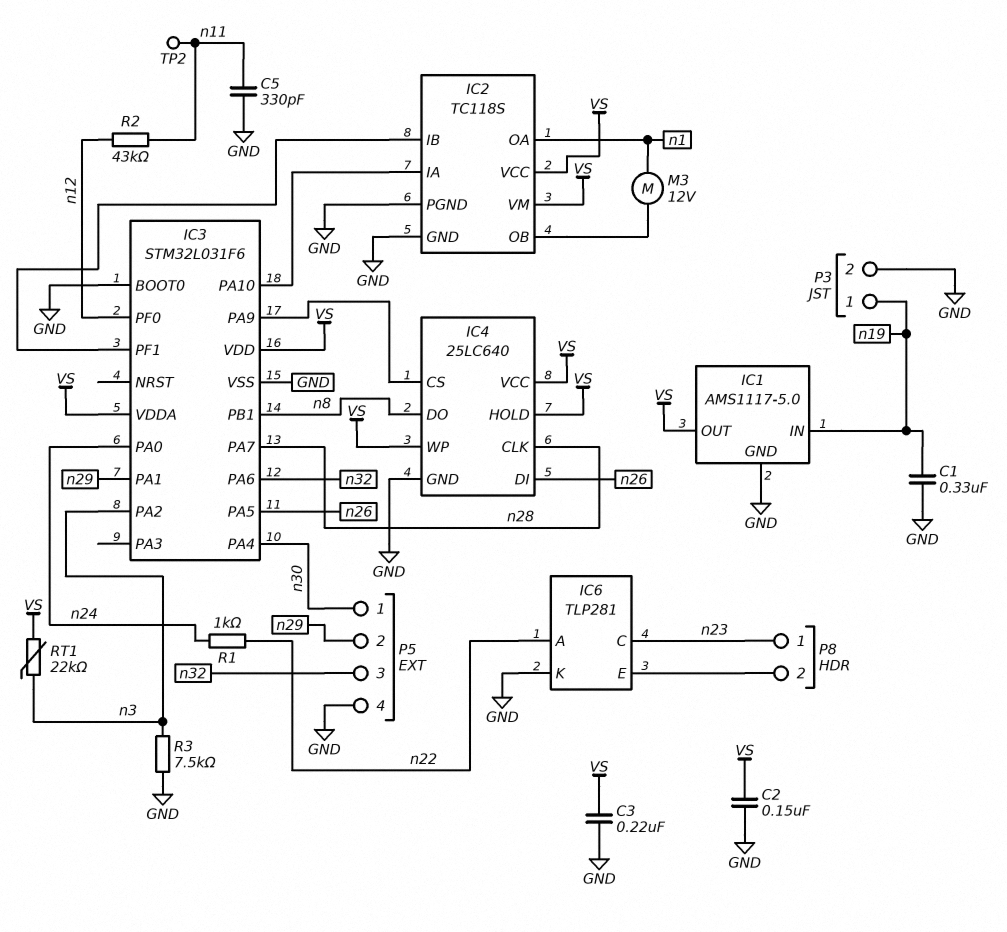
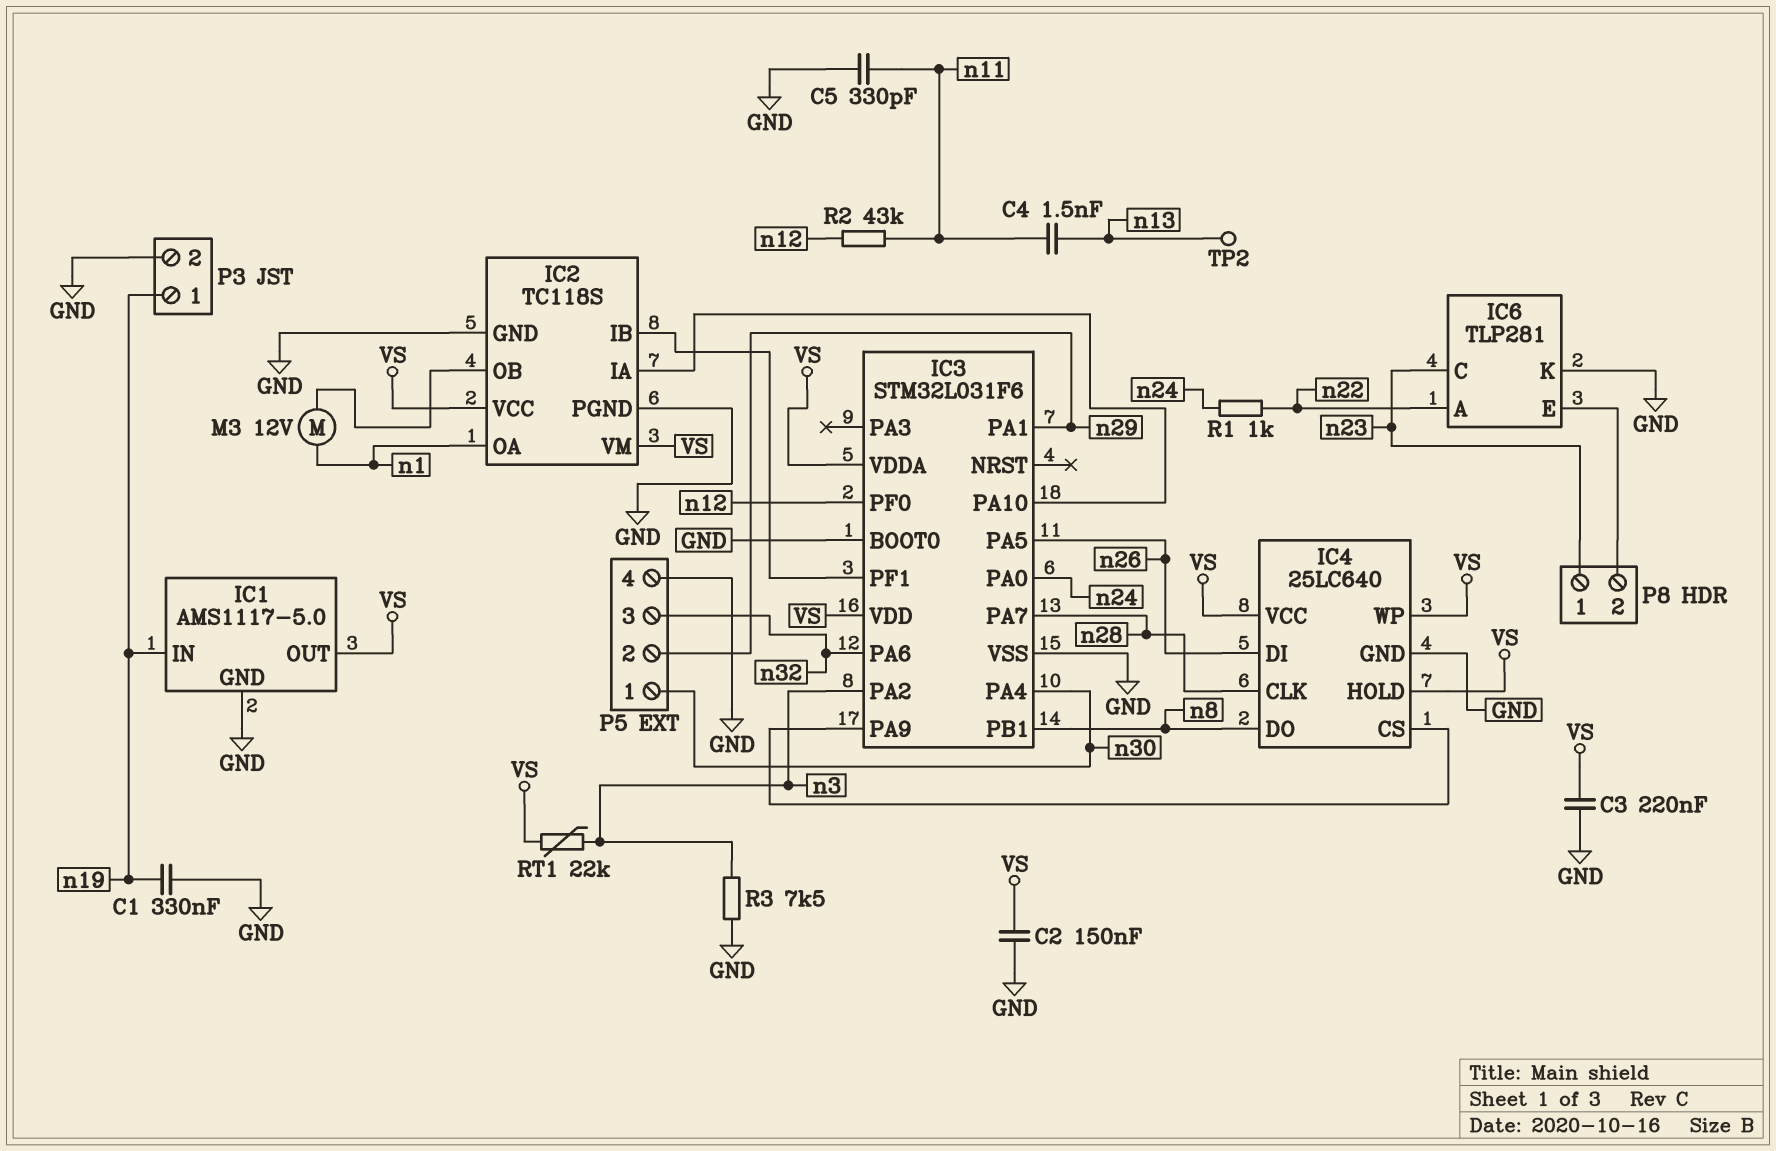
C4: none -> 1.5nF (n11, n13)
TP2: test point (n11) -> test point (n13)

